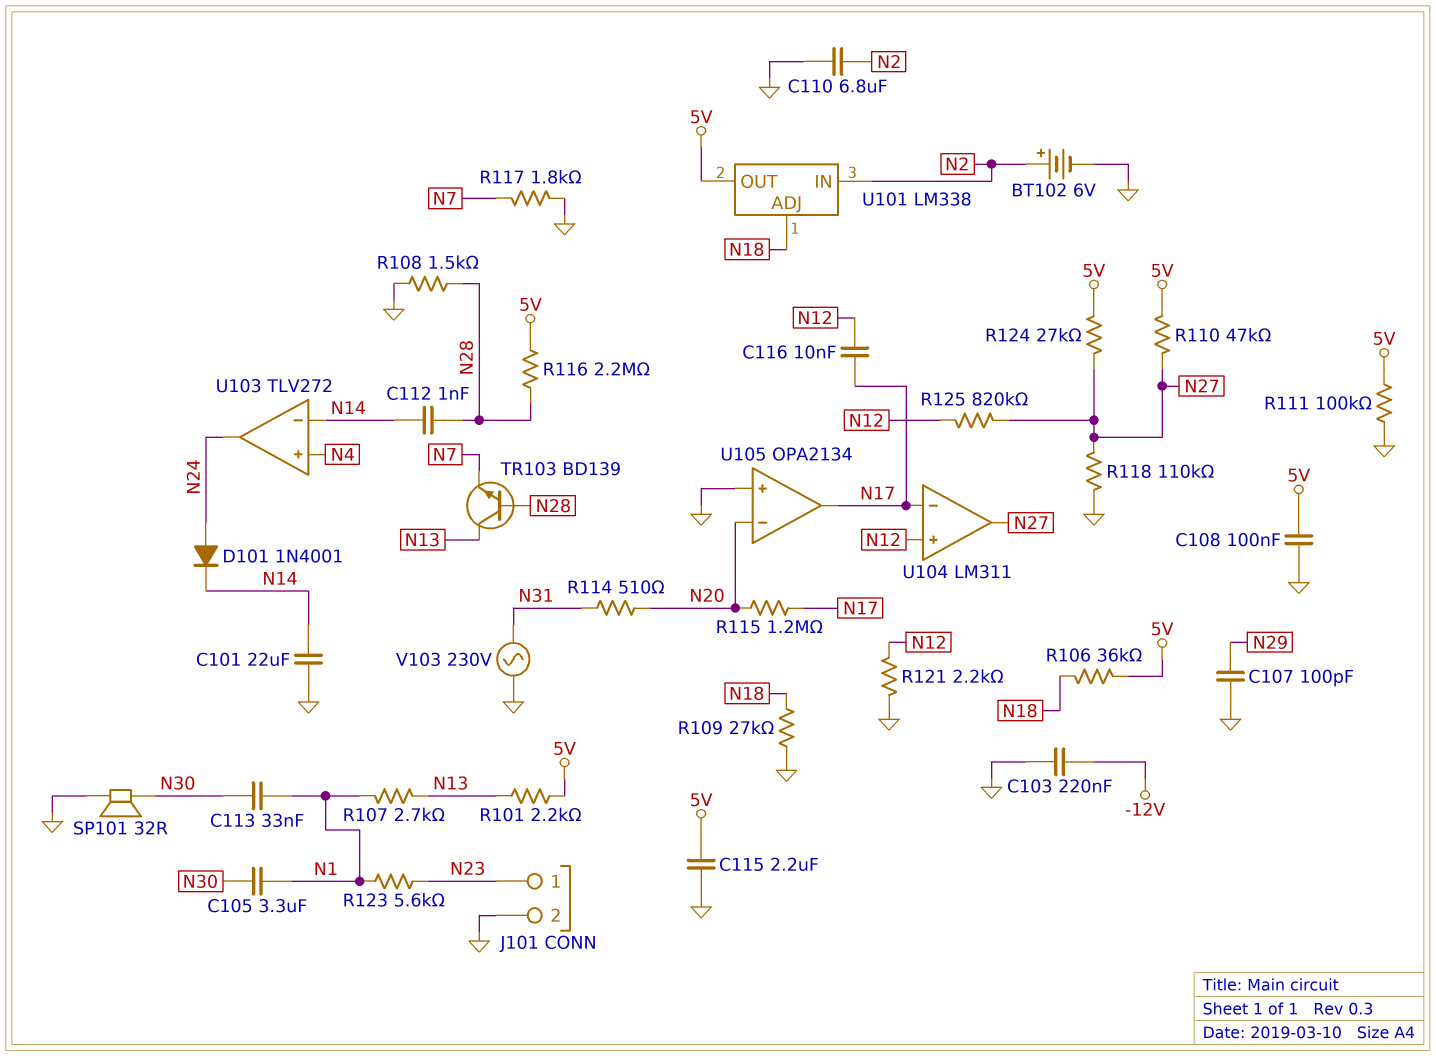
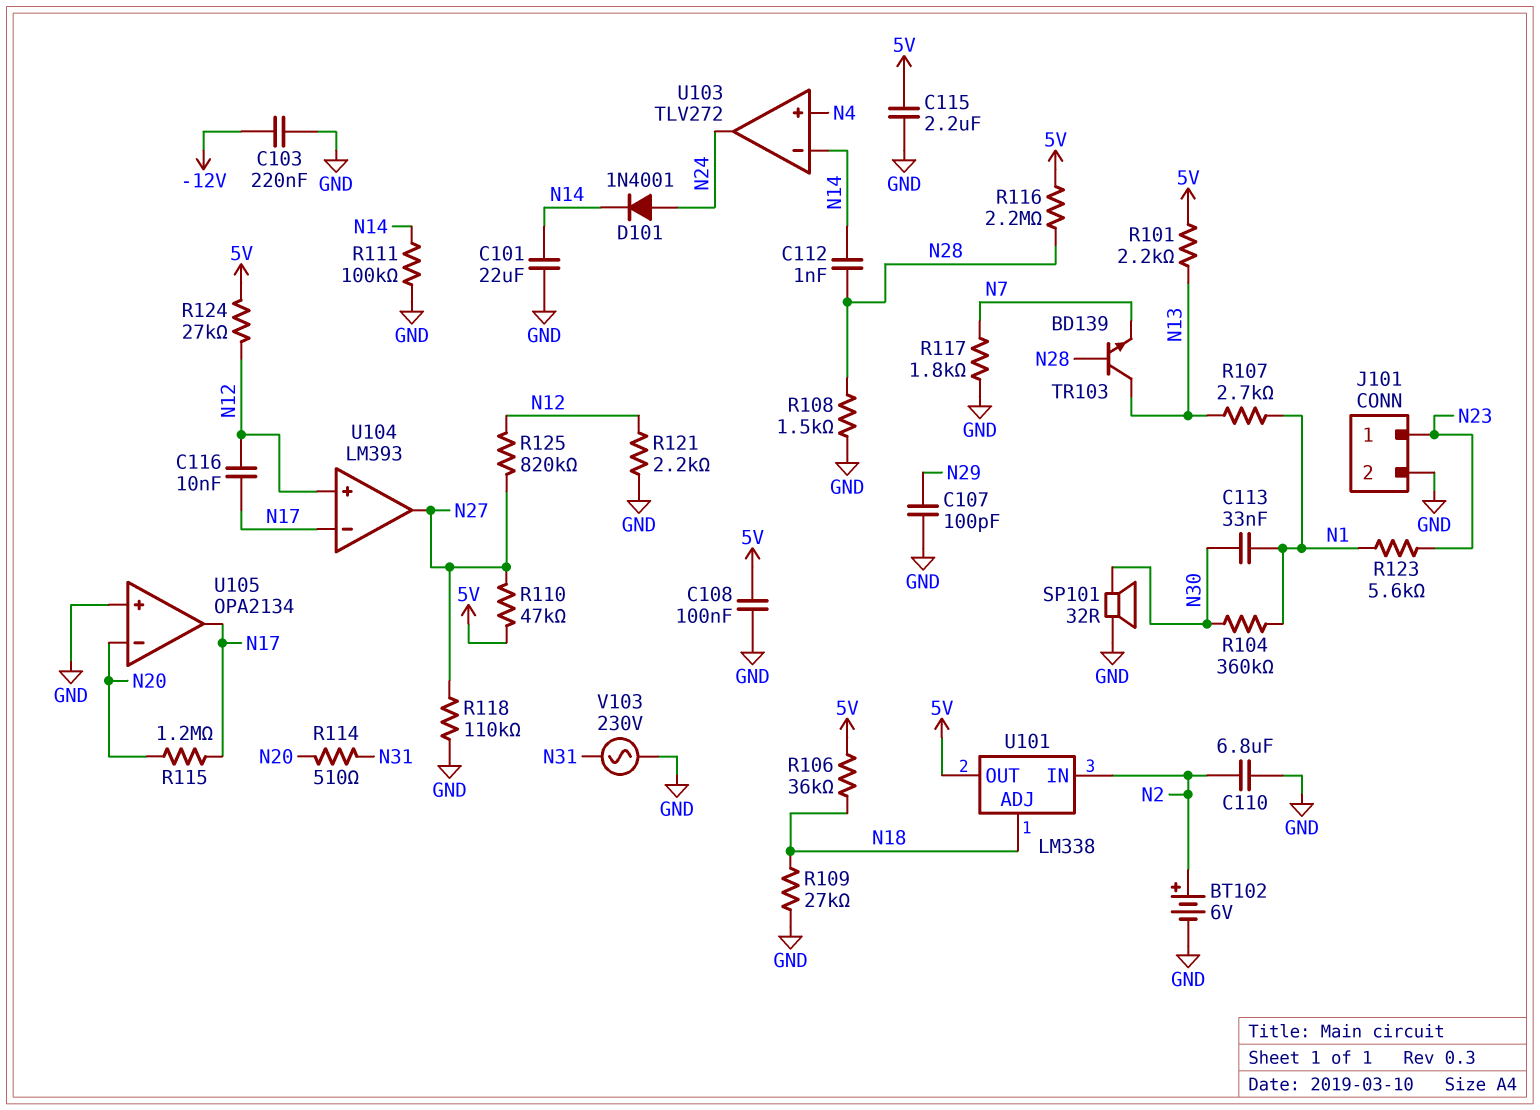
C105: 3.3uF (N1, N30) -> none
R104: none -> 360k (N1, N30)
R111: 100k (5V, GND) -> 100k (GND, N14)
R124: 27k (5V, N27) -> 27k (5V, N12)
U104: LM311 -> LM393

